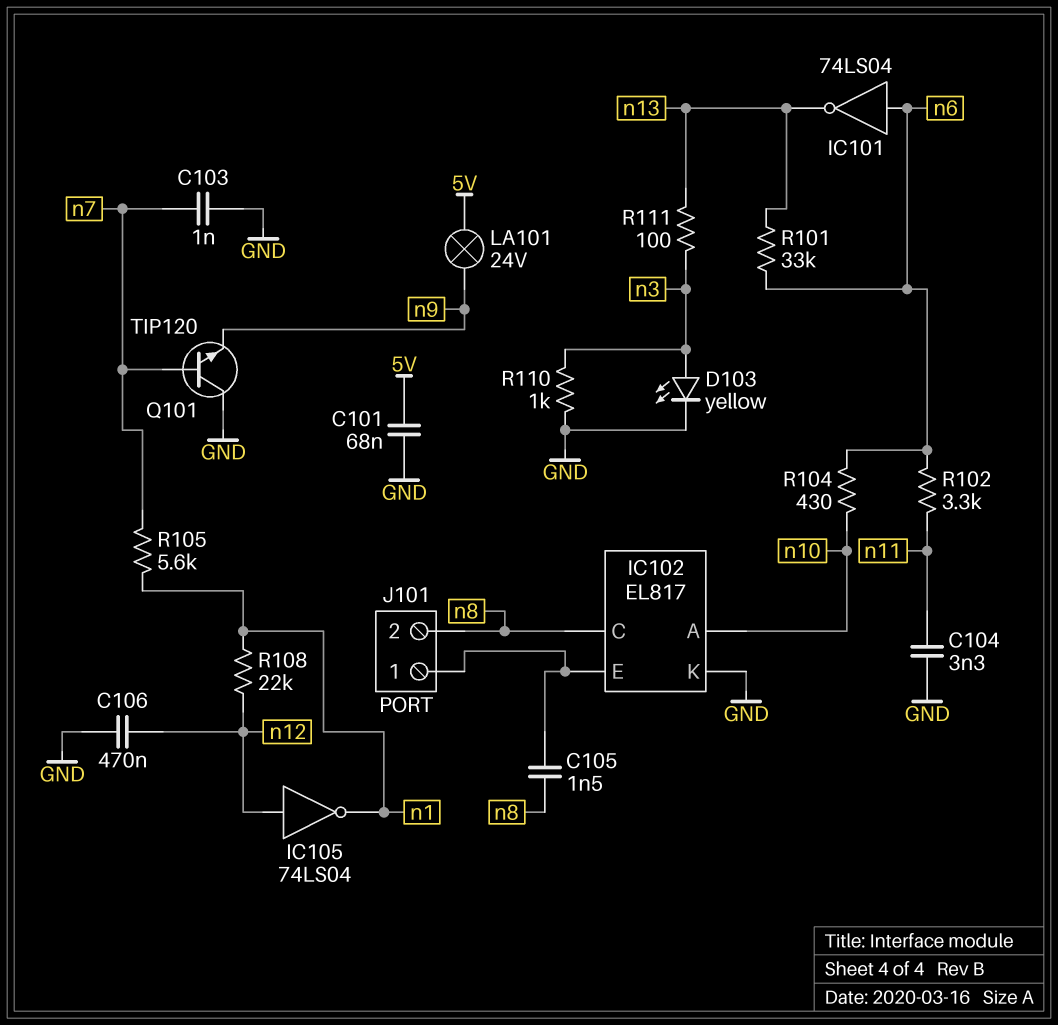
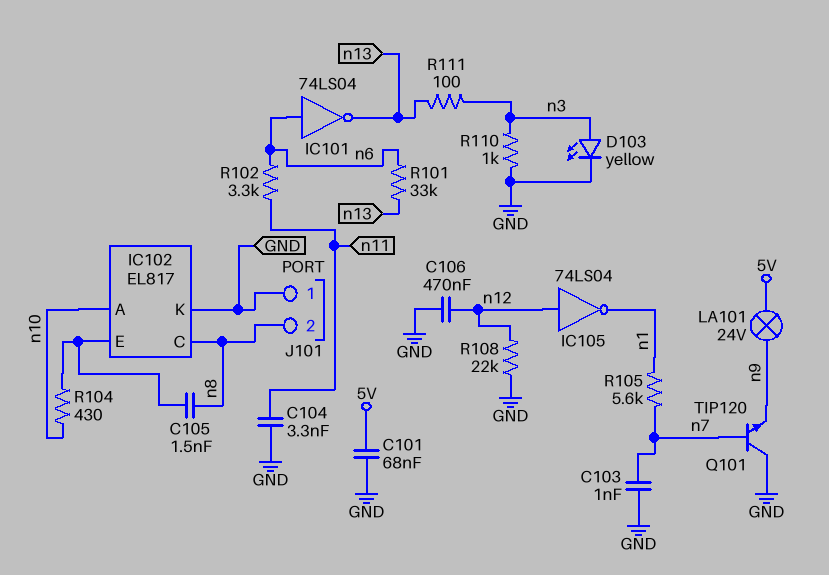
J101 pin 1: IC102/E -> GND
R104: 430 (n6, n10) -> 430 (IC102/E, n10)
R108: 22k (n1, n12) -> 22k (GND, n12)

